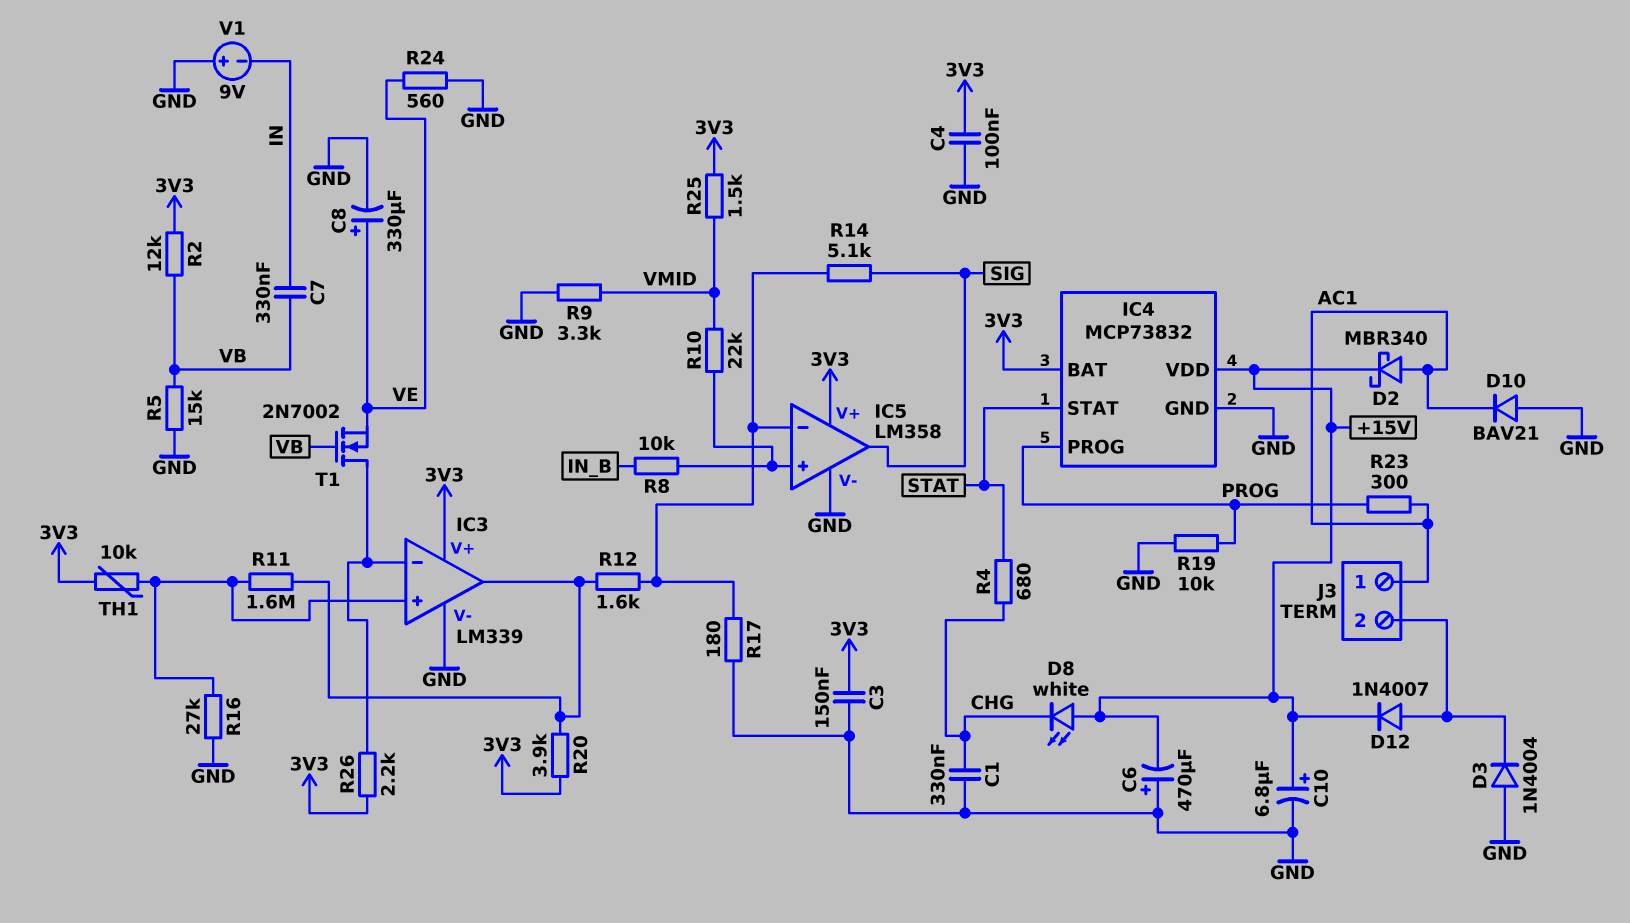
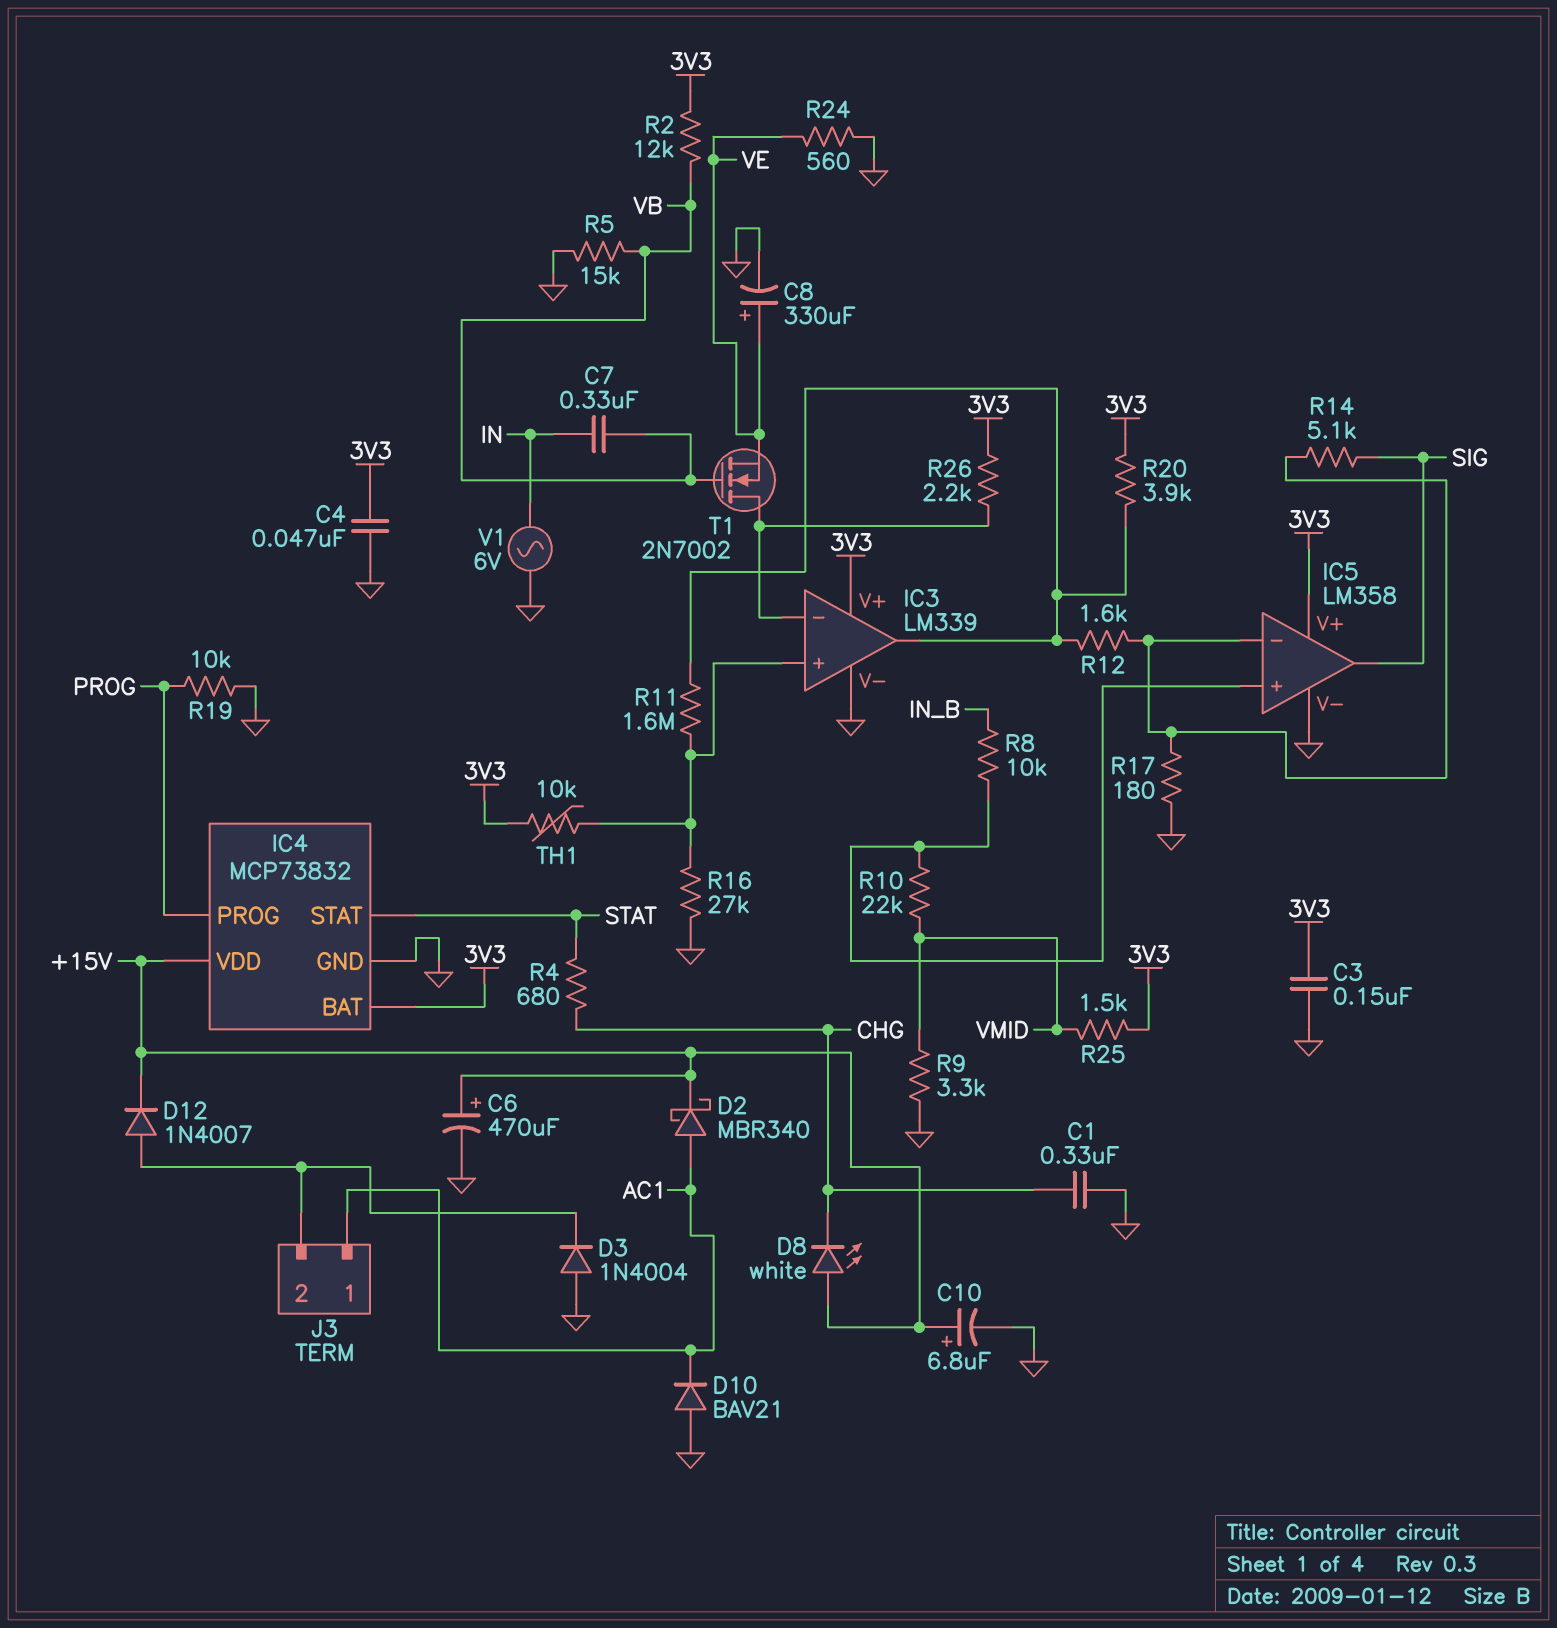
C4: 100nF (3V3, GND) -> 47nF (3V3, GND)
C6: 470uF (plus GND, minus +15V) -> 470uF (plus +15V, minus GND)
R23: 300 (AC1, PROG) -> none
V1: 9V (plus GND, minus IN) -> AC 6V (GND, IN)

